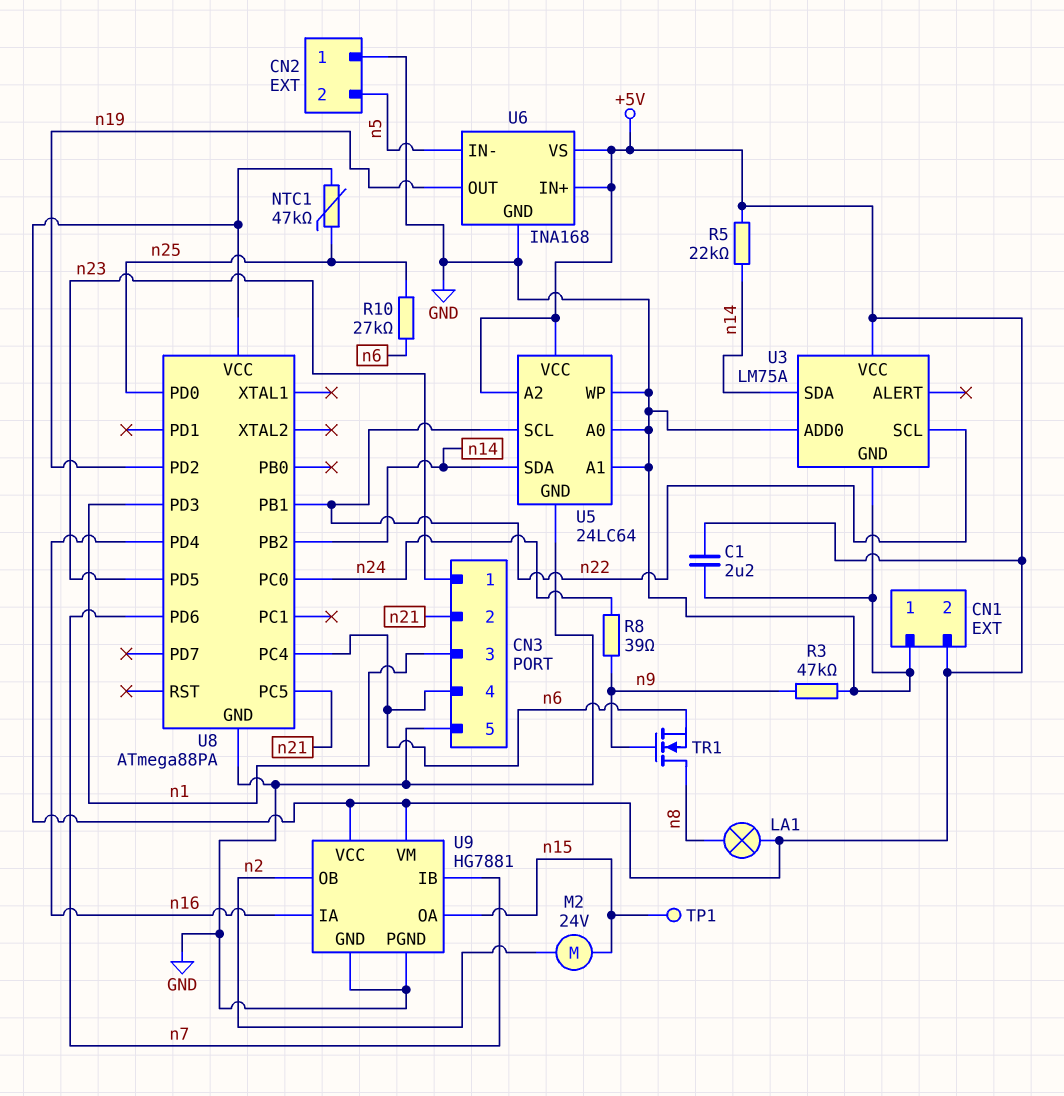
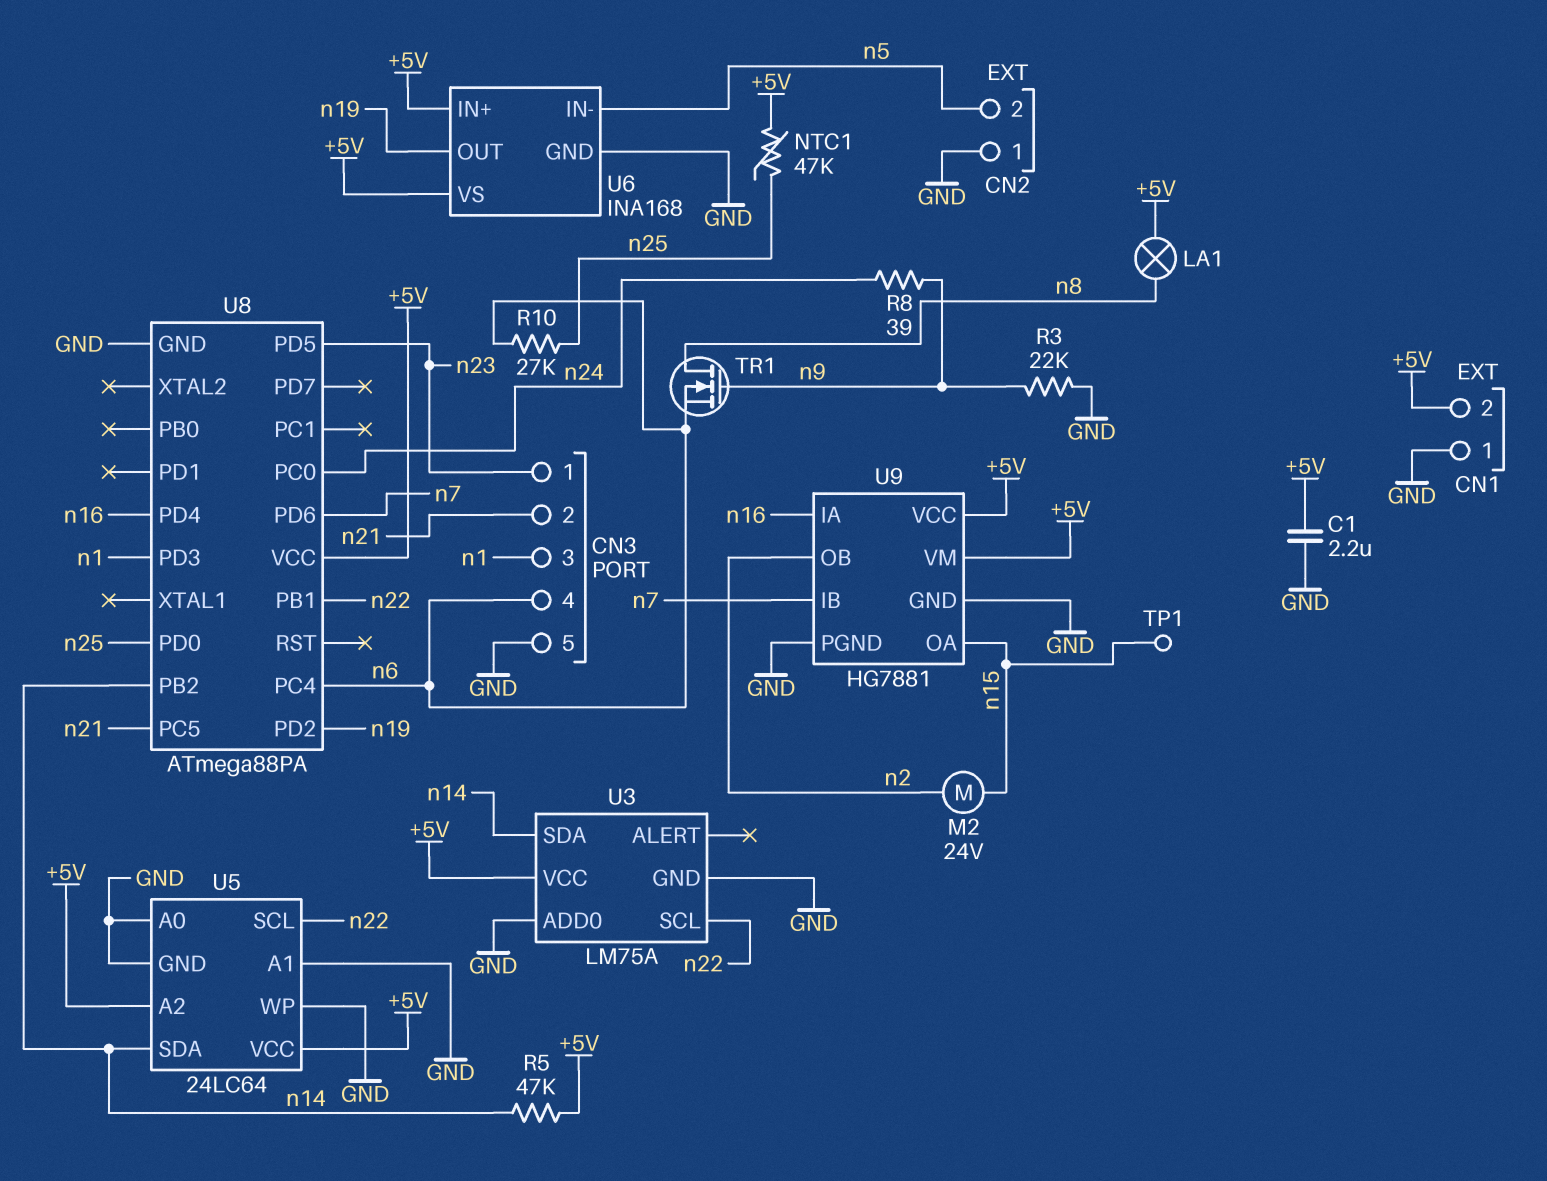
R3: 47k (GND, n9) -> 22k (GND, n9)
R5: 22k (+5V, n14) -> 47k (+5V, n14)

